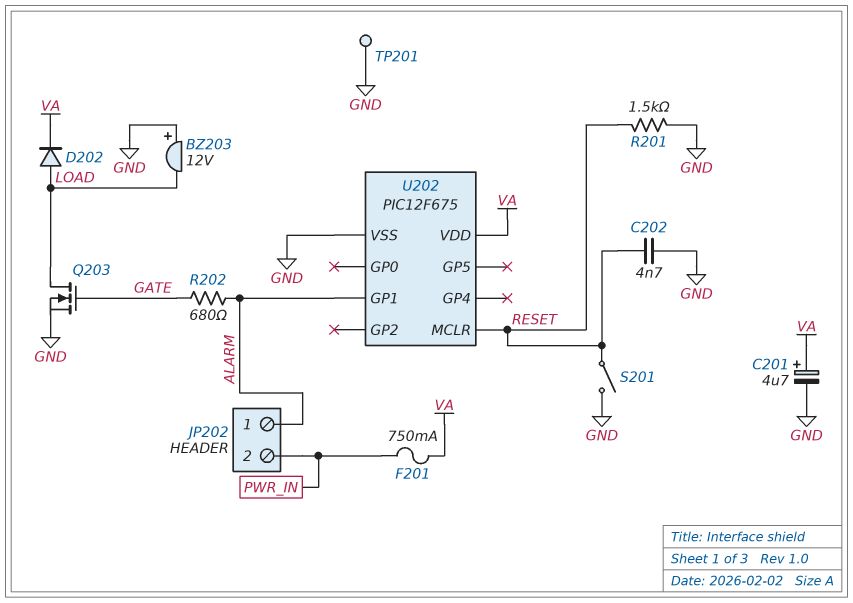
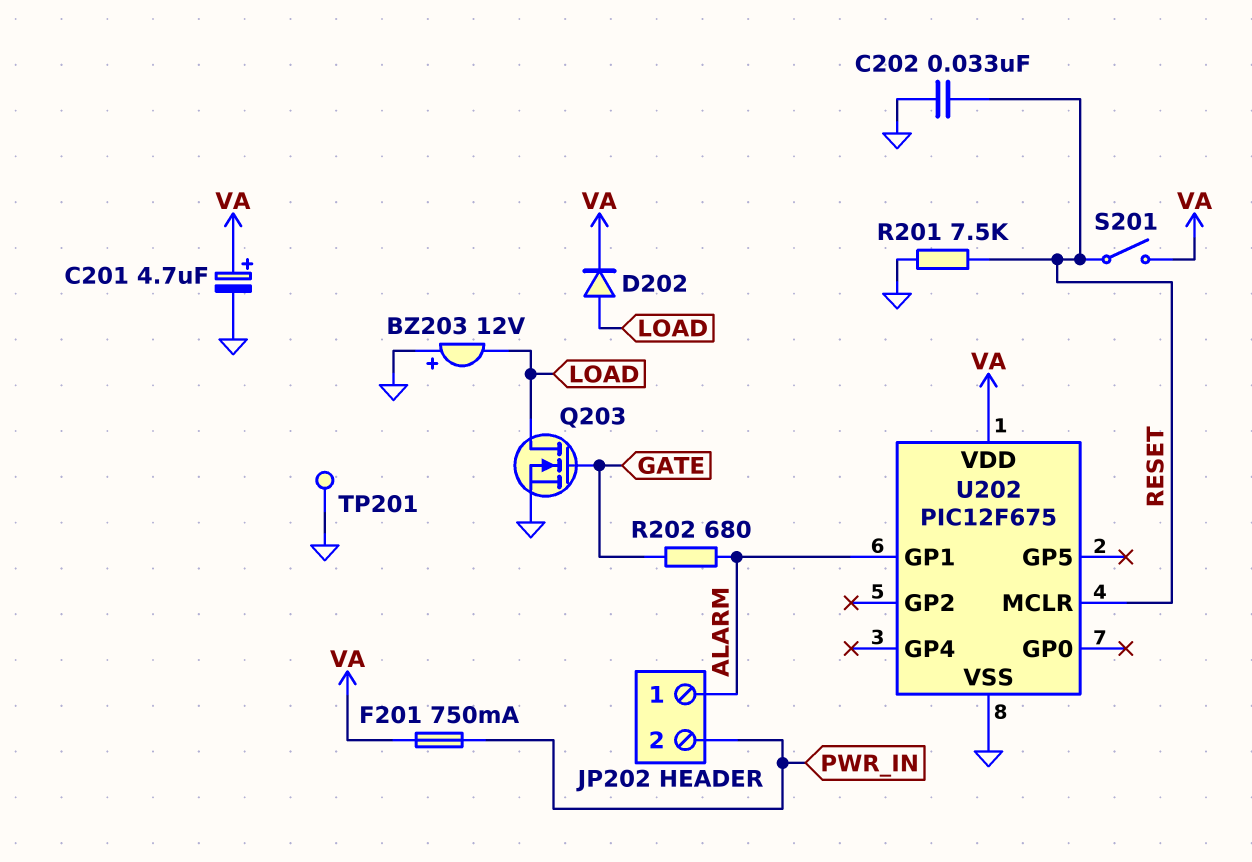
C202: 4.7nF (GND, RESET) -> 33nF (GND, RESET)
R201: 1.5k (GND, RESET) -> 7.5k (GND, RESET)
S201: switch (GND, RESET) -> switch (RESET, VA)

